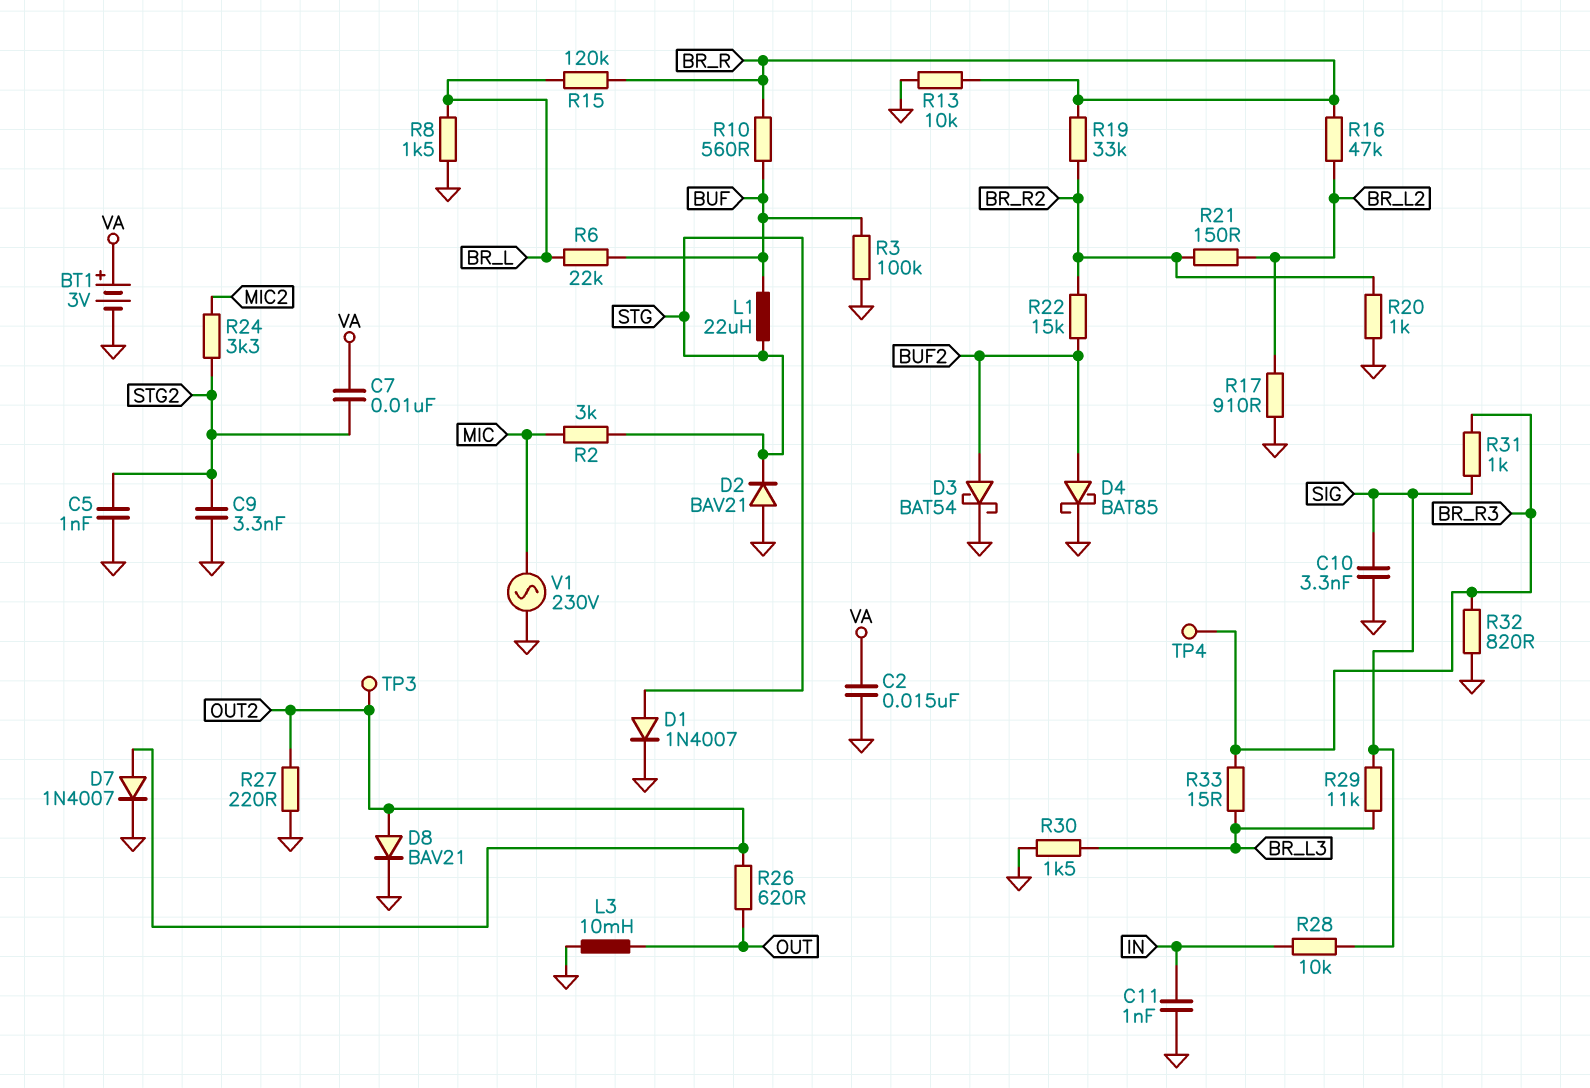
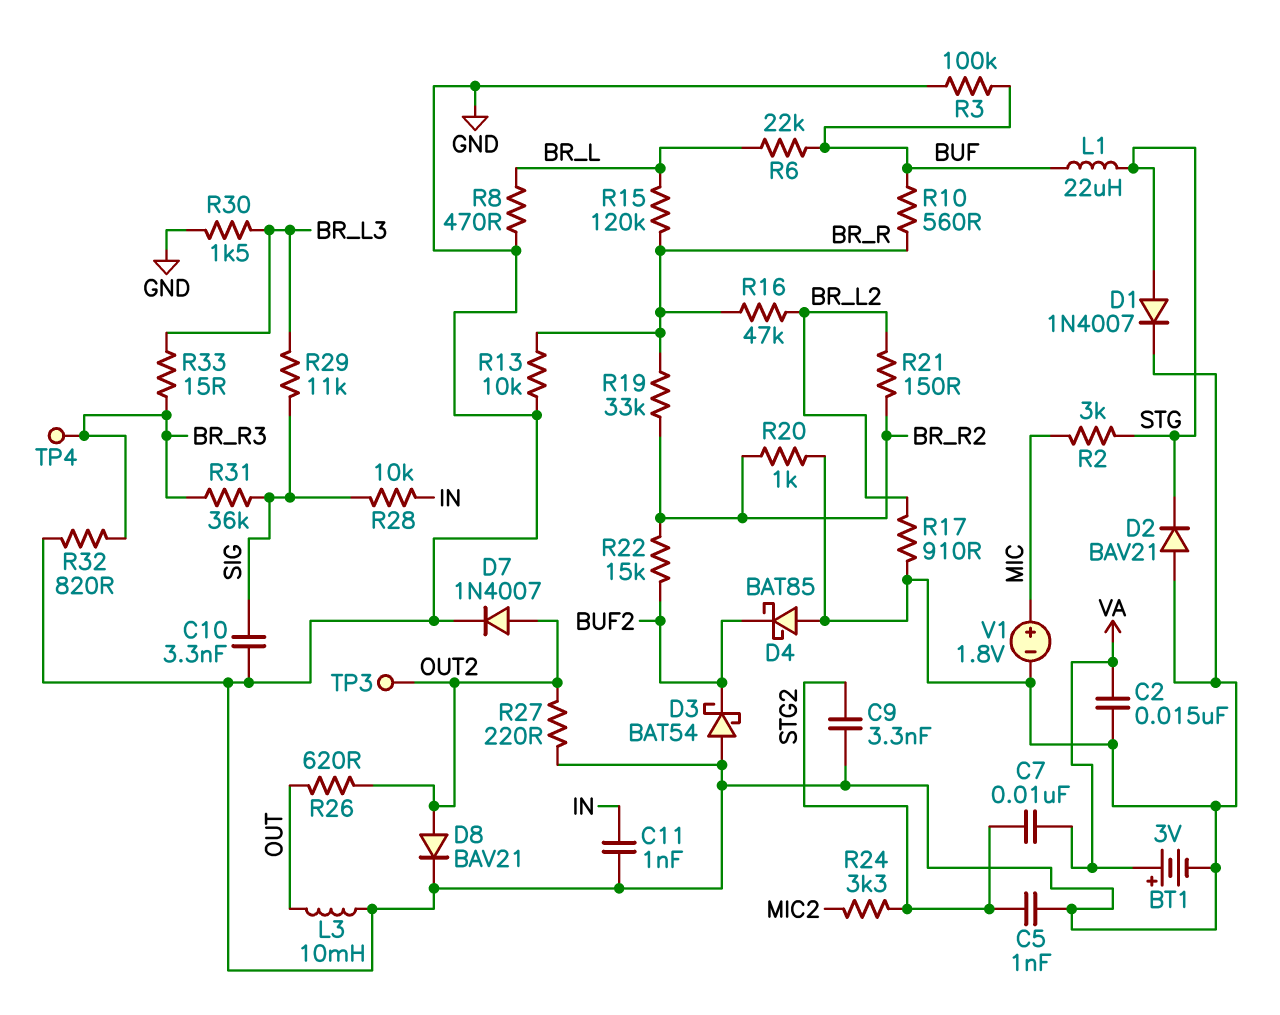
D3: schottky BAT54 (A BUF2, K GND) -> schottky BAT54 (A GND, K BUF2)
D4: schottky BAT85 (A BUF2, K GND) -> schottky BAT85 (A GND, K BUF2)
R8: 1.5k (BR_L, GND) -> 470 (BR_L, GND)
R31: 1k (BR_R3, SIG) -> 36k (BR_R3, SIG)
V1: AC 230V (GND, MIC) -> 1.8V (plus MIC, minus GND)

